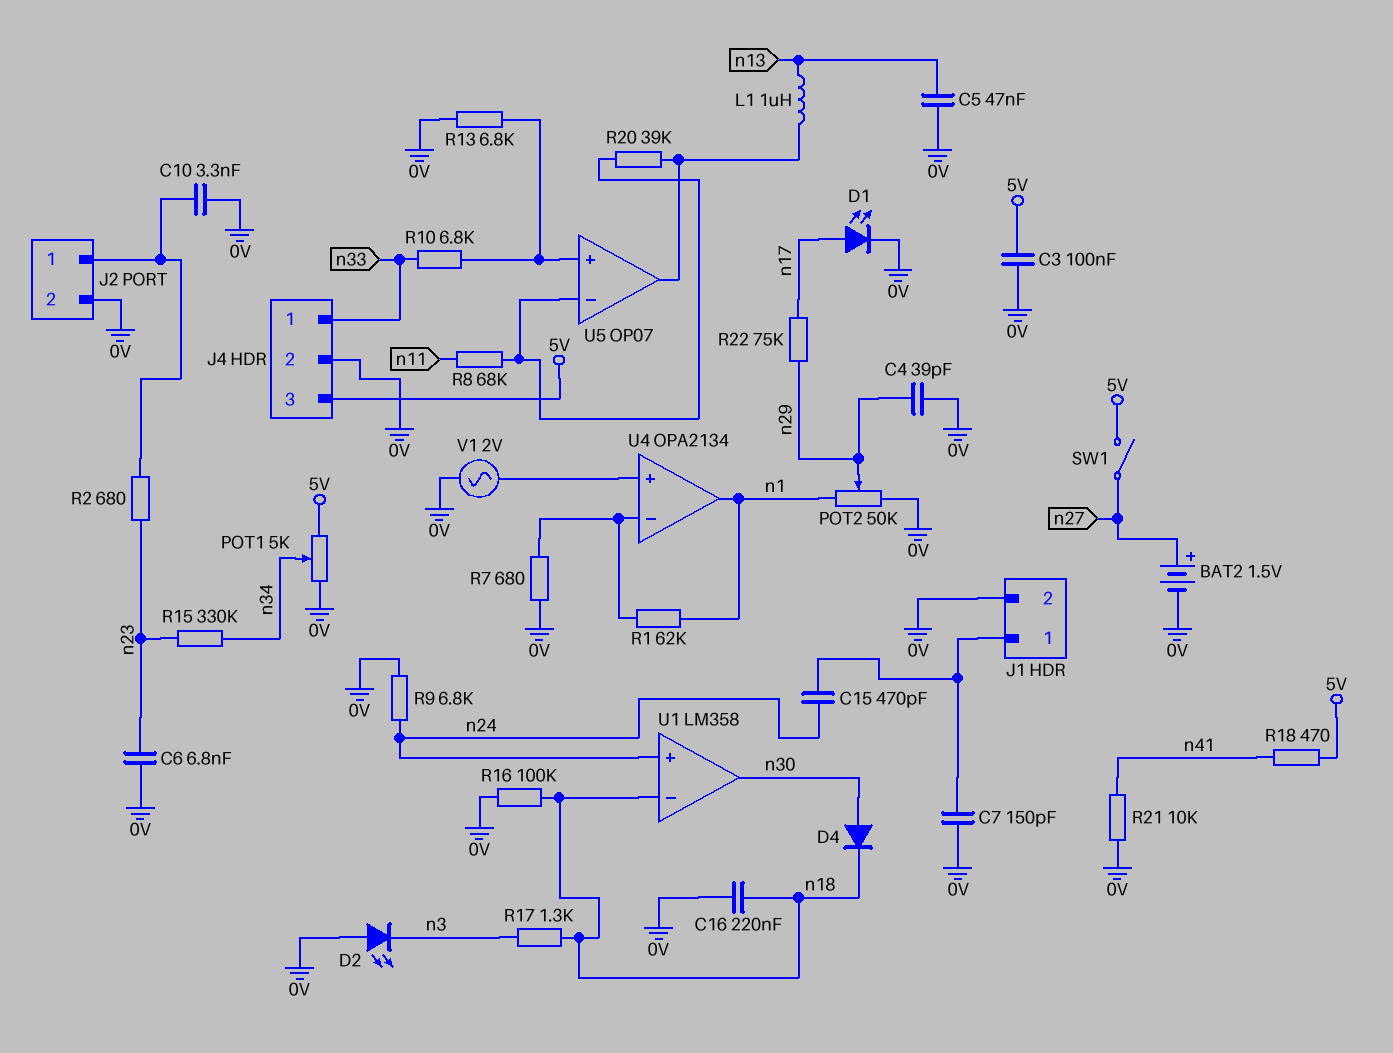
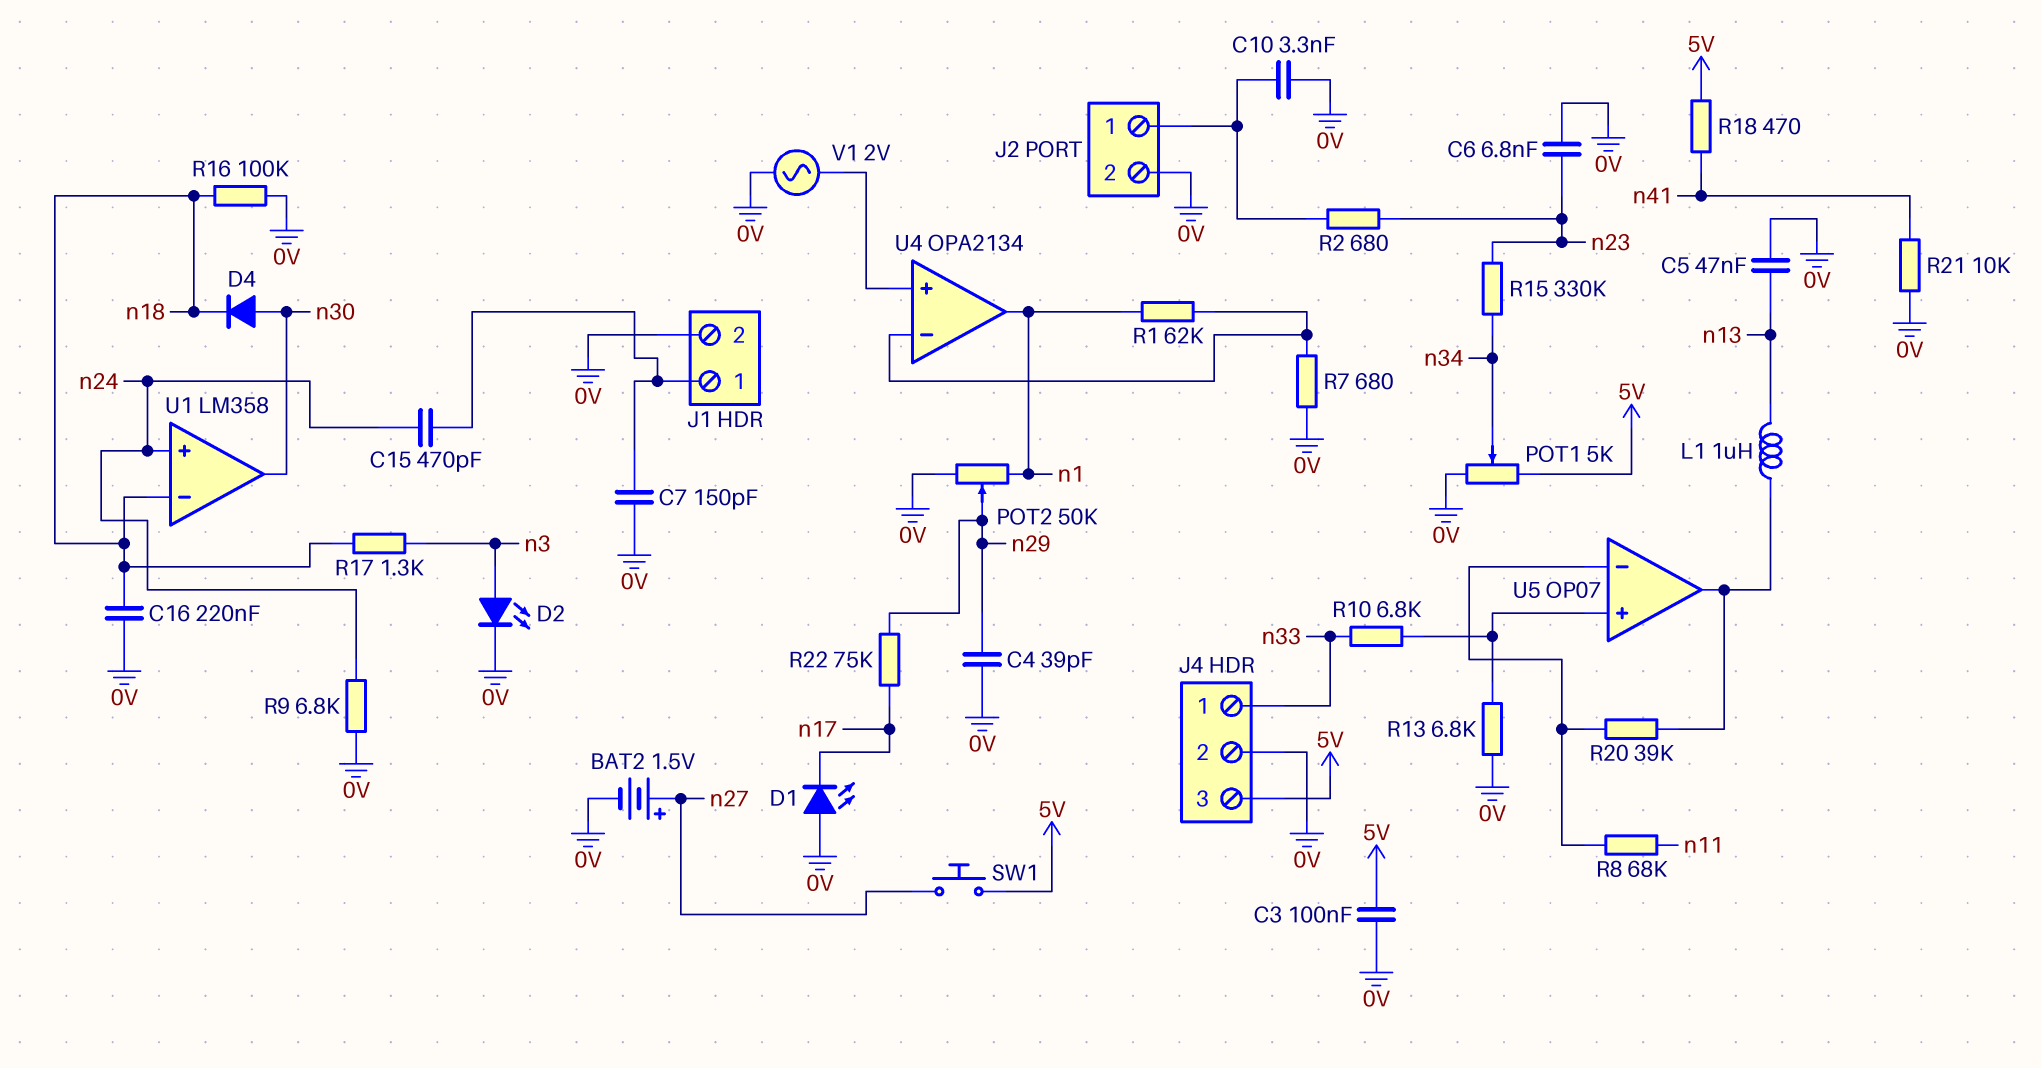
D1: LED (A n17, K 0V) -> LED (A 0V, K n17)
D2: LED (A 0V, K n3) -> LED (A n3, K 0V)
SW1: switch (5V, n27) -> button (5V, n27)

